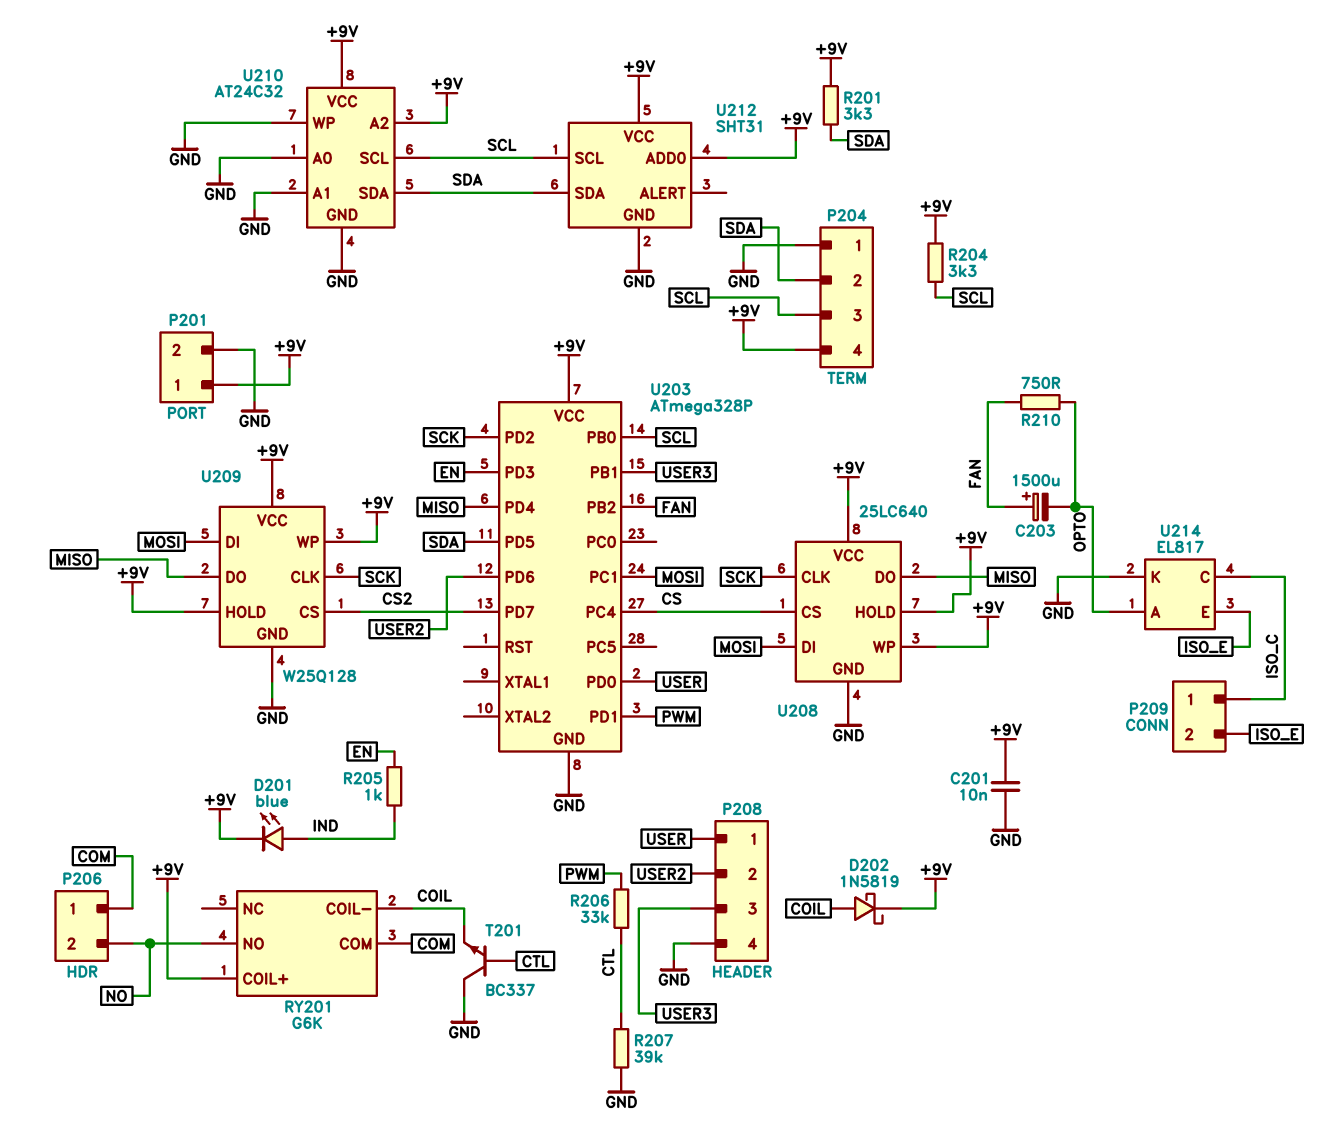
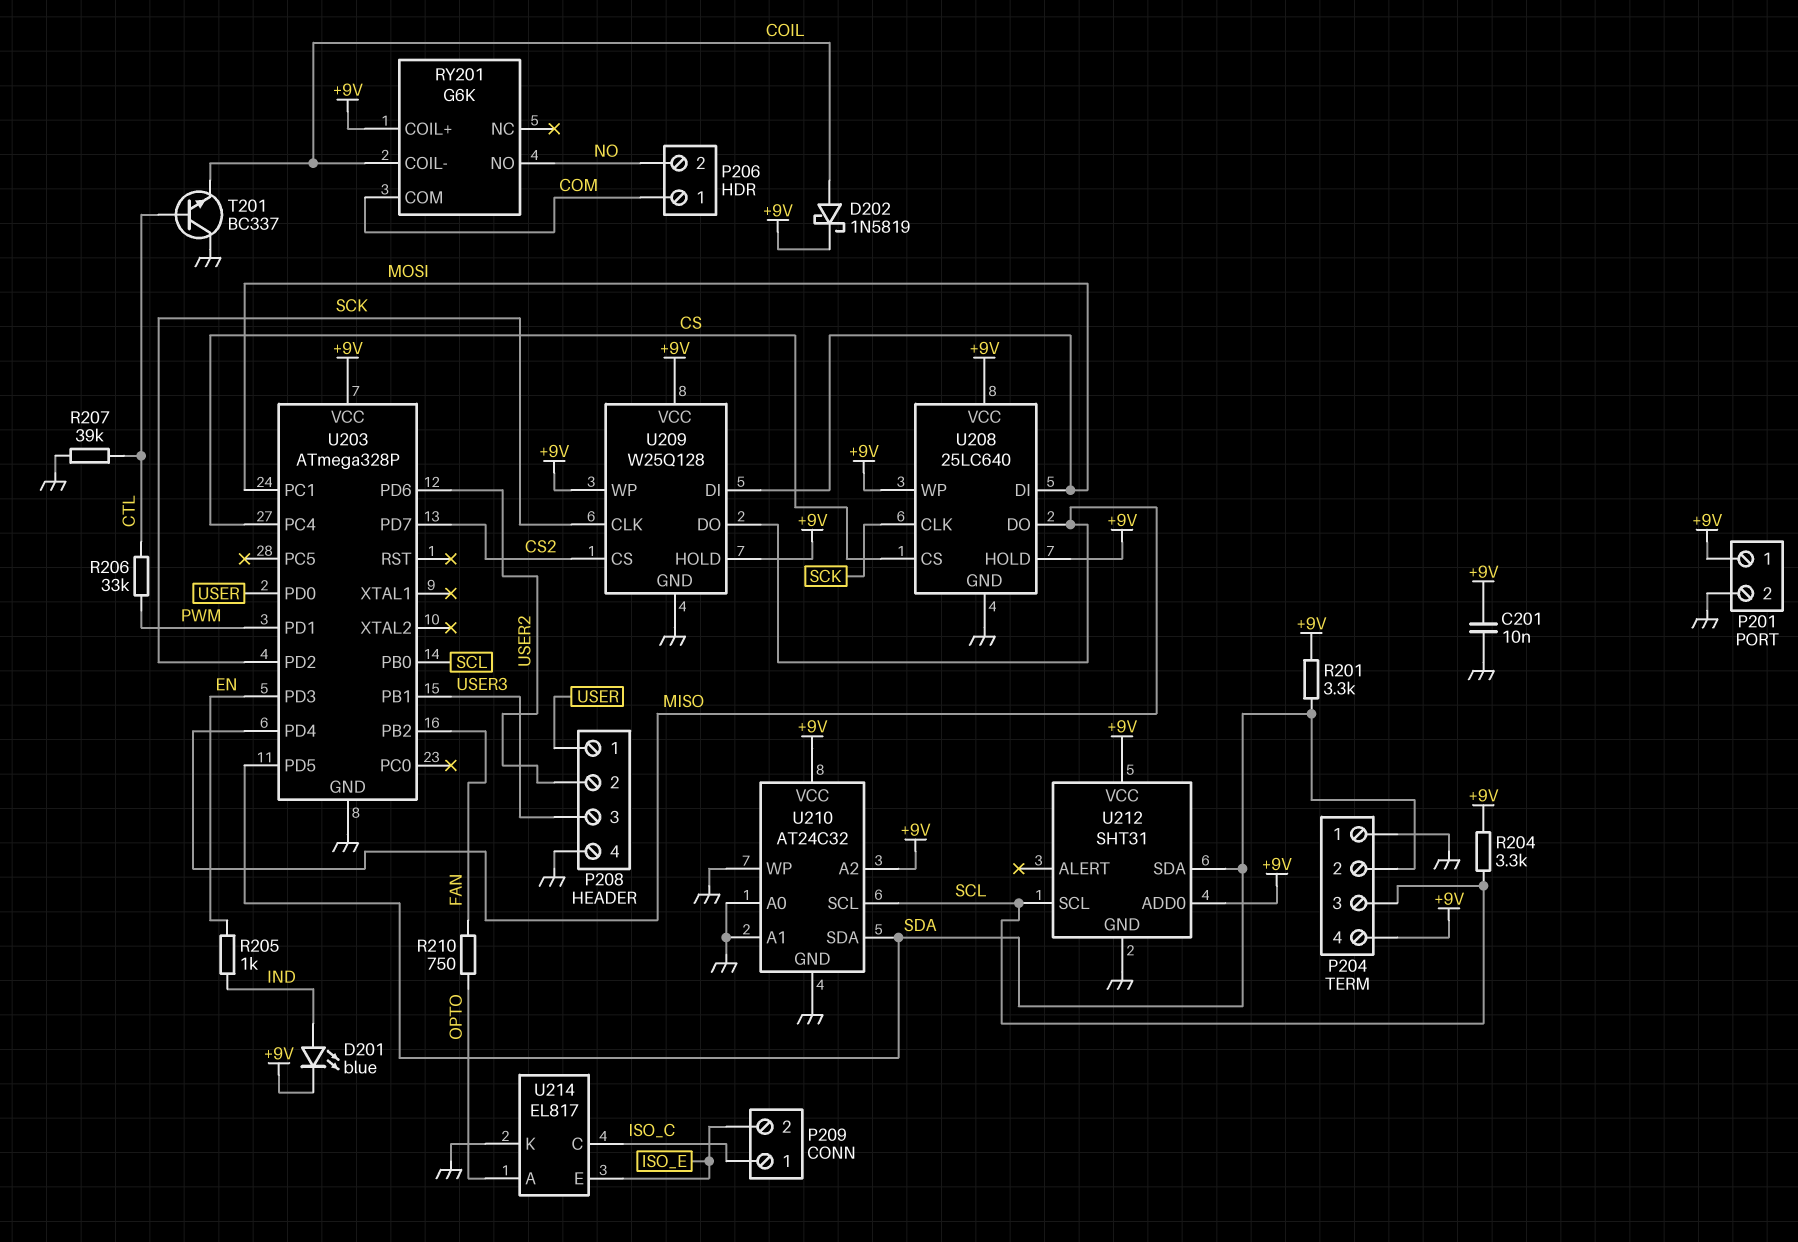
C203: 1500uF (plus FAN, minus OPTO) -> none

